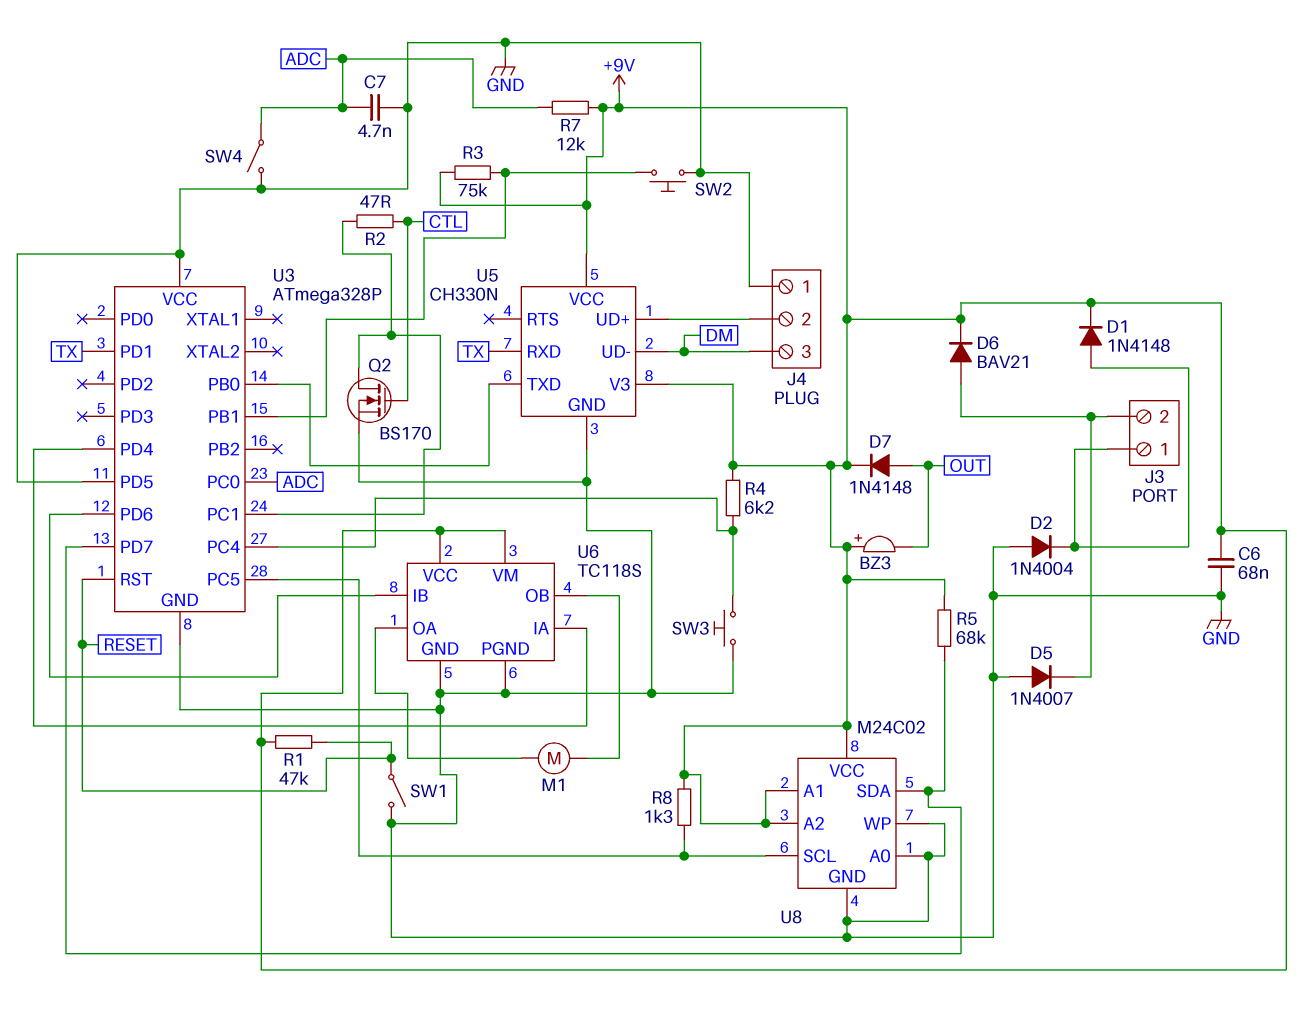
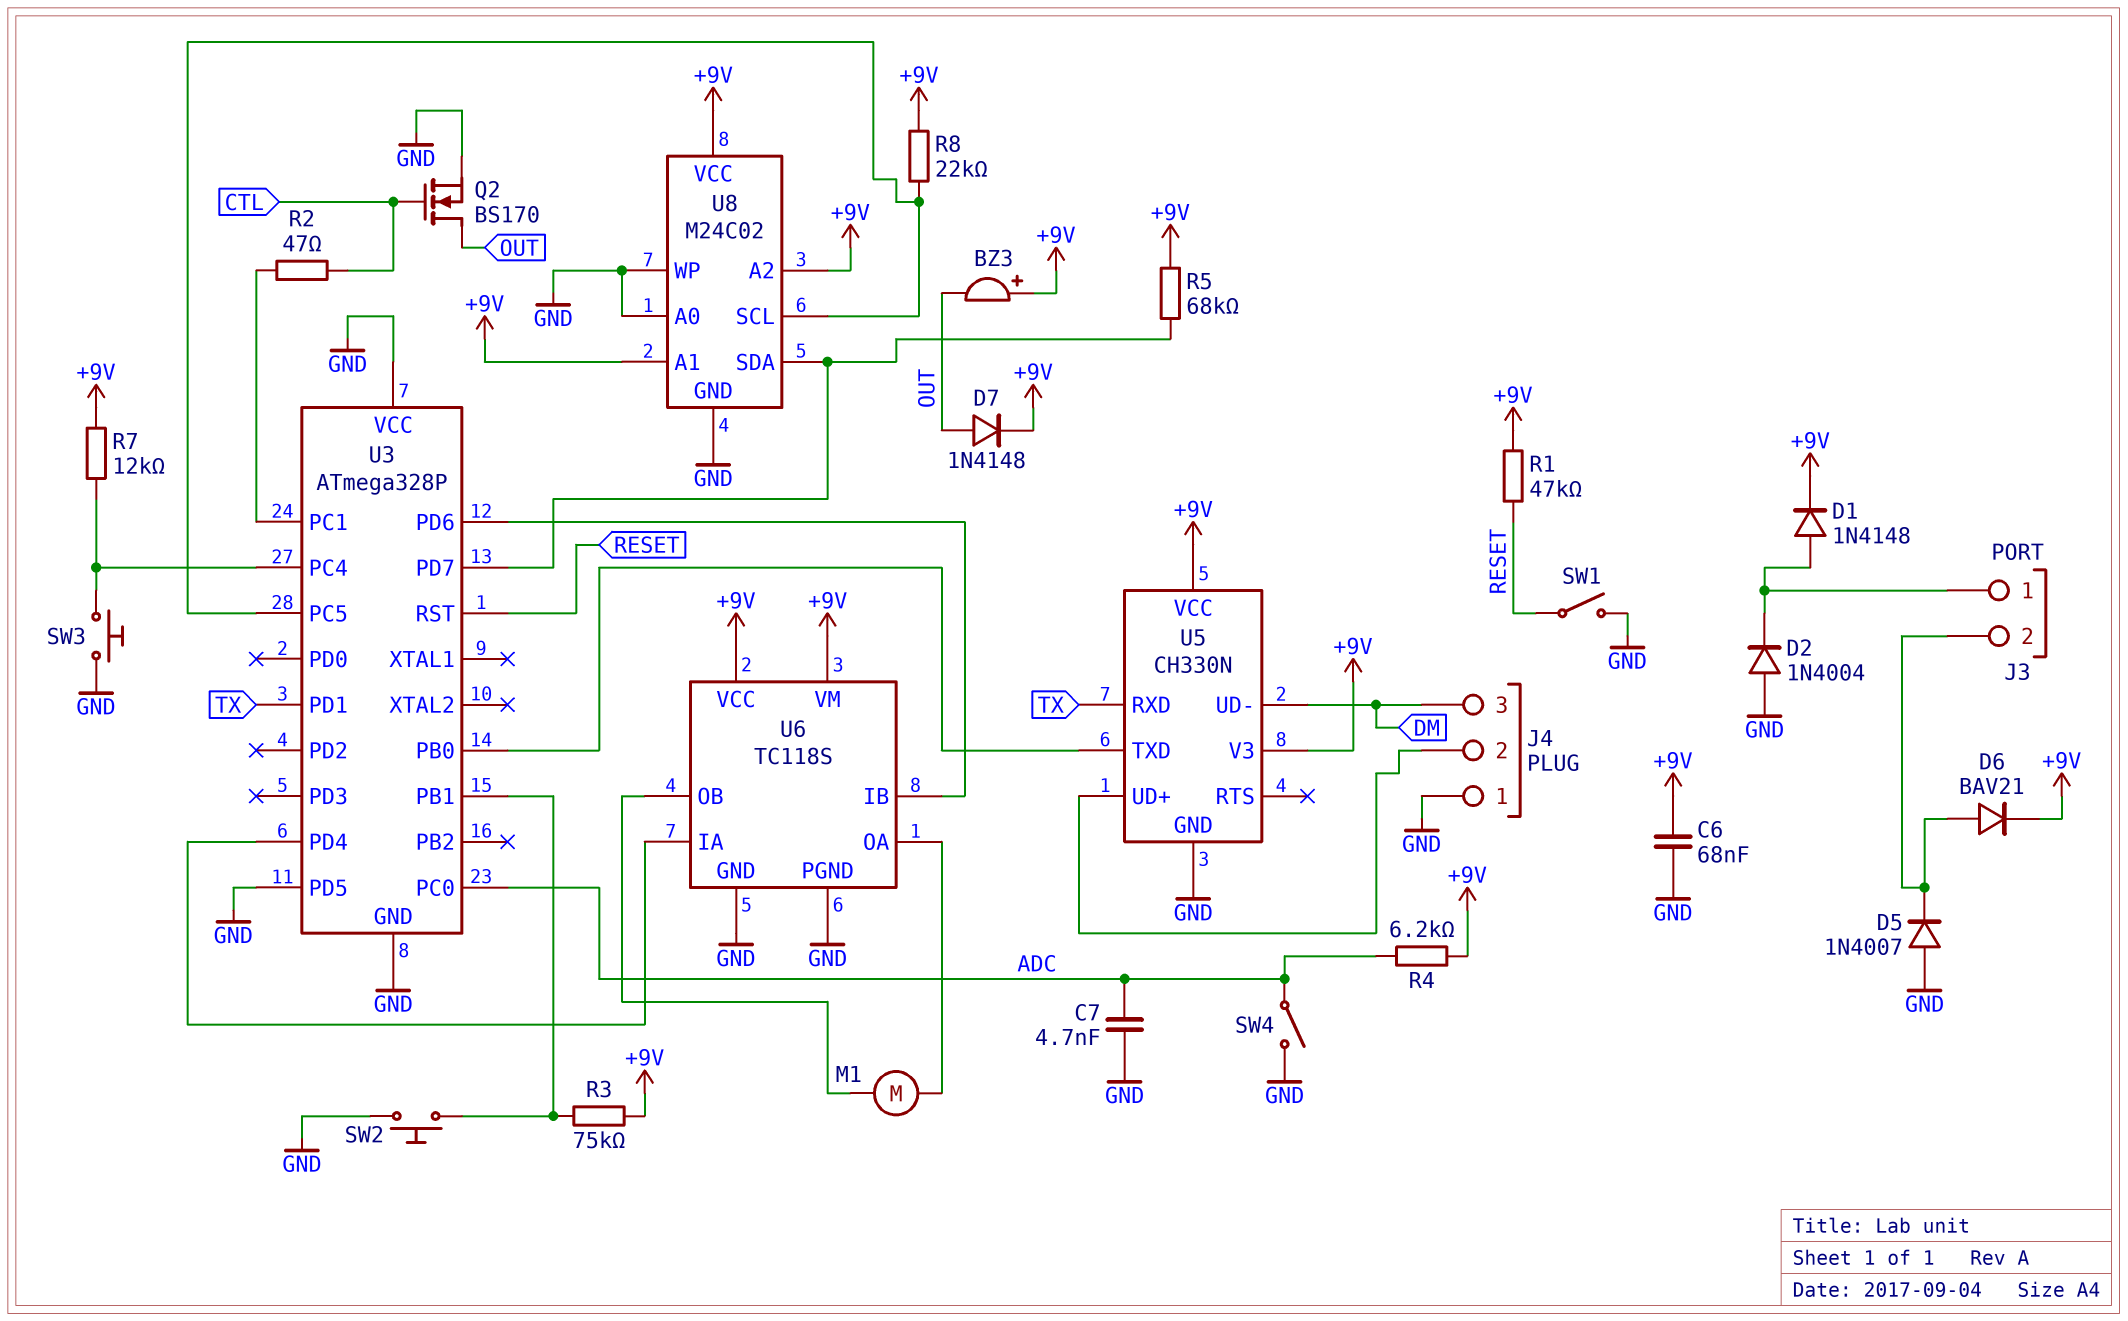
Q2: NMOS BS170 (G CTL, D U3/PC1, S GND) -> NMOS BS170 (G CTL, D OUT, S GND)
R4: 6.2k (+9V, U3/PC4) -> 6.2k (+9V, ADC)
R7: 12k (+9V, ADC) -> 12k (+9V, U3/PC4)
R8: 1.3k (+9V, U3/PC5) -> 22k (+9V, U3/PC5)

